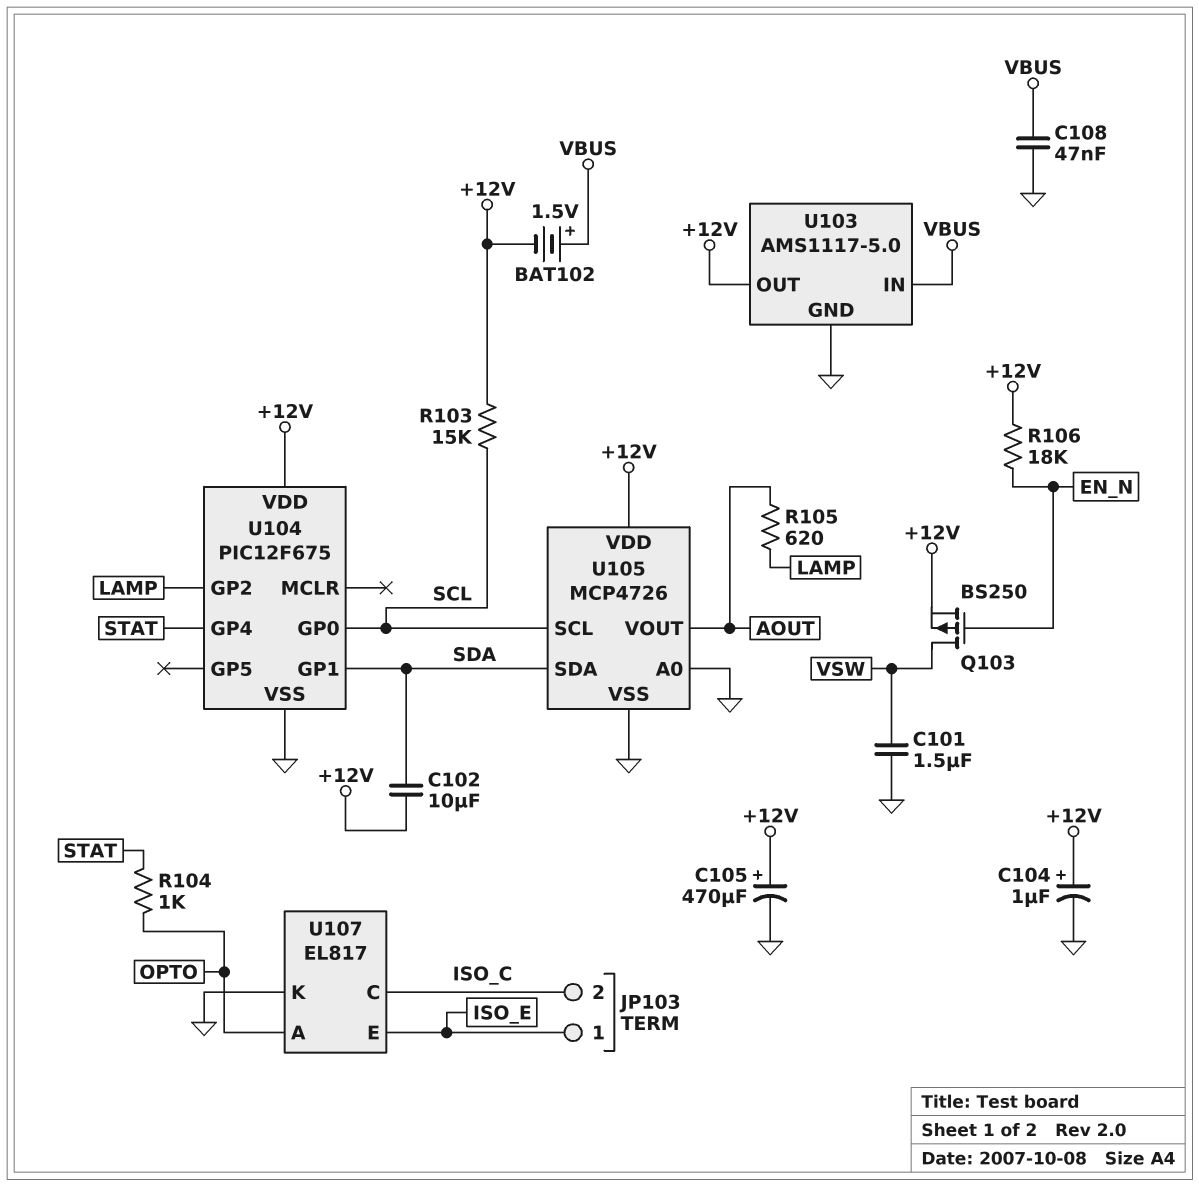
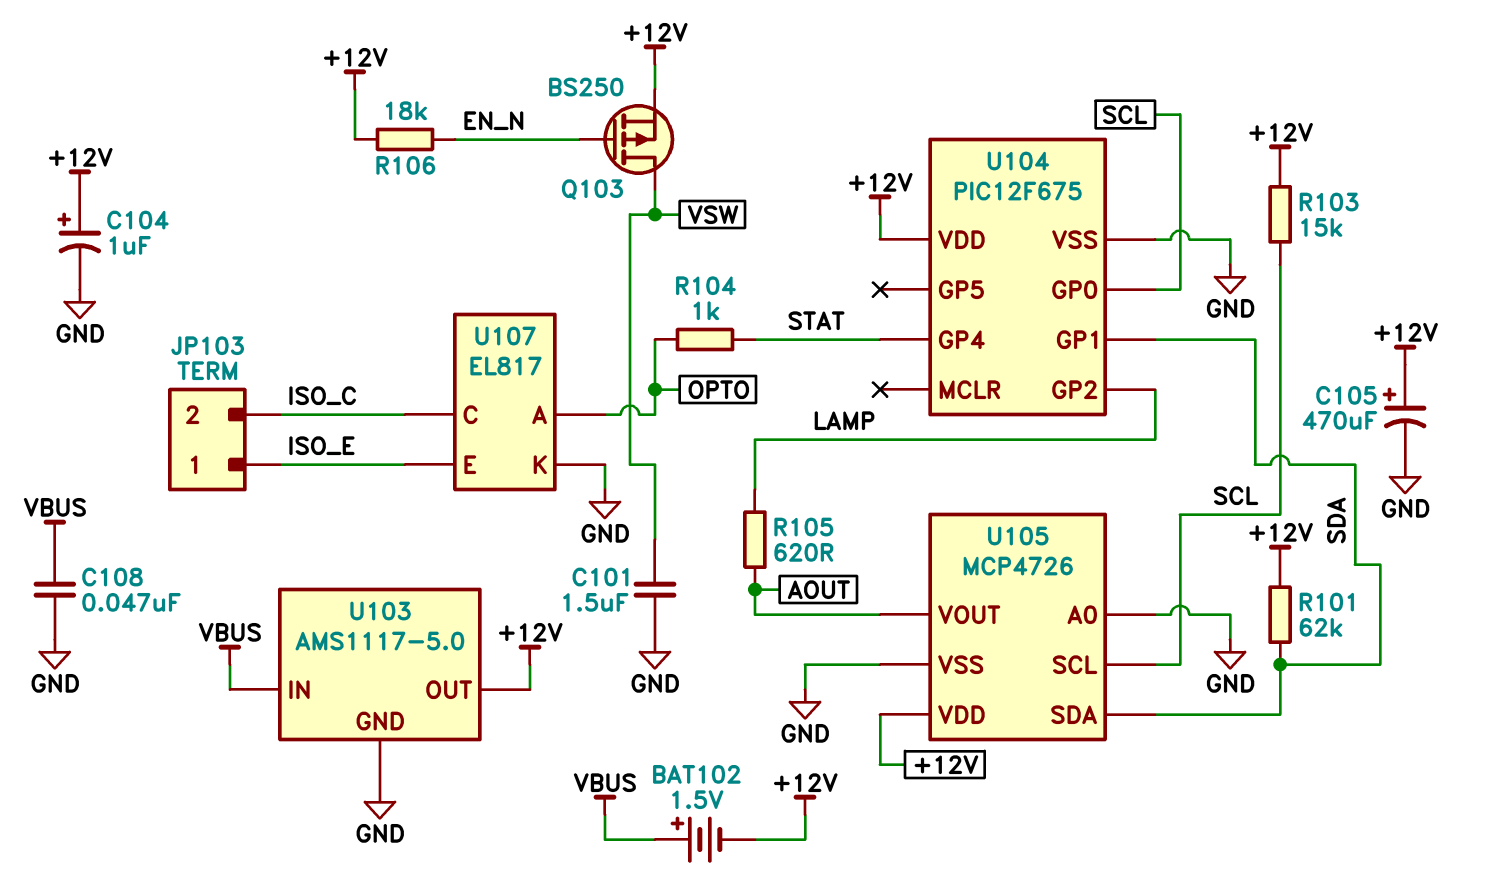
C102: 10uF (+12V, SDA) -> none
R101: none -> 62k (+12V, SDA)

